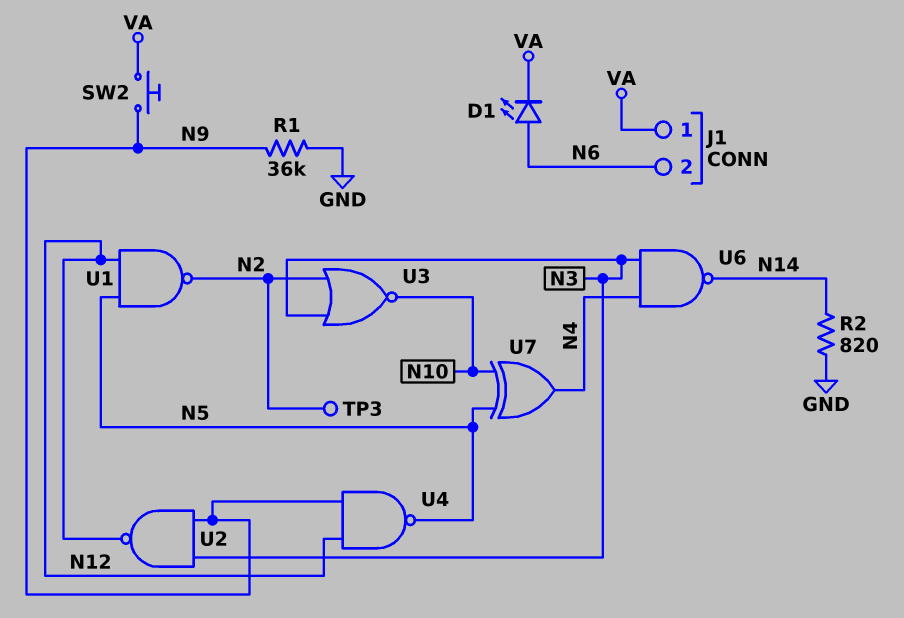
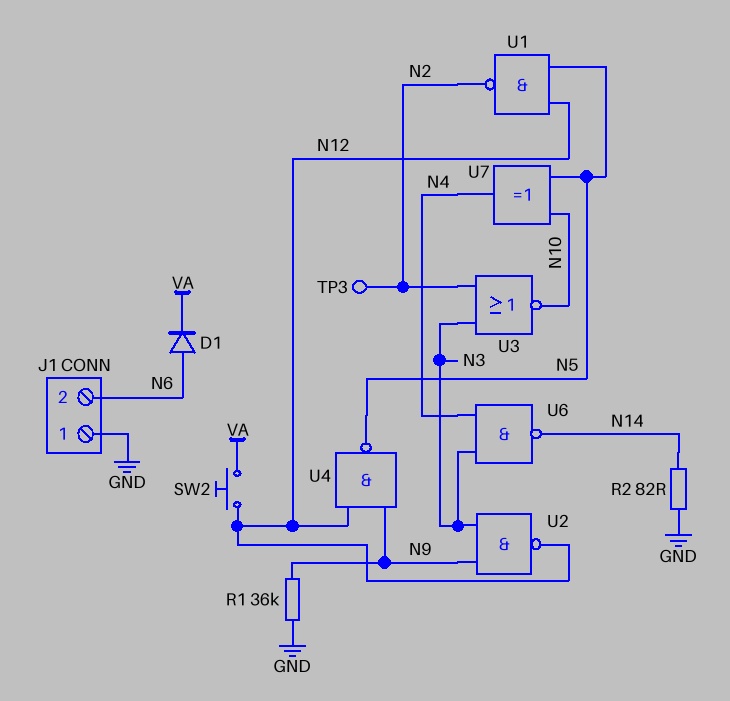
D1: LED (A N6, K VA) -> diode (A N6, K VA)
J1 pin 1: VA -> GND
R2: 820 (GND, N14) -> 82 (GND, N14)
SW2: button (N9, VA) -> button (N12, VA)

